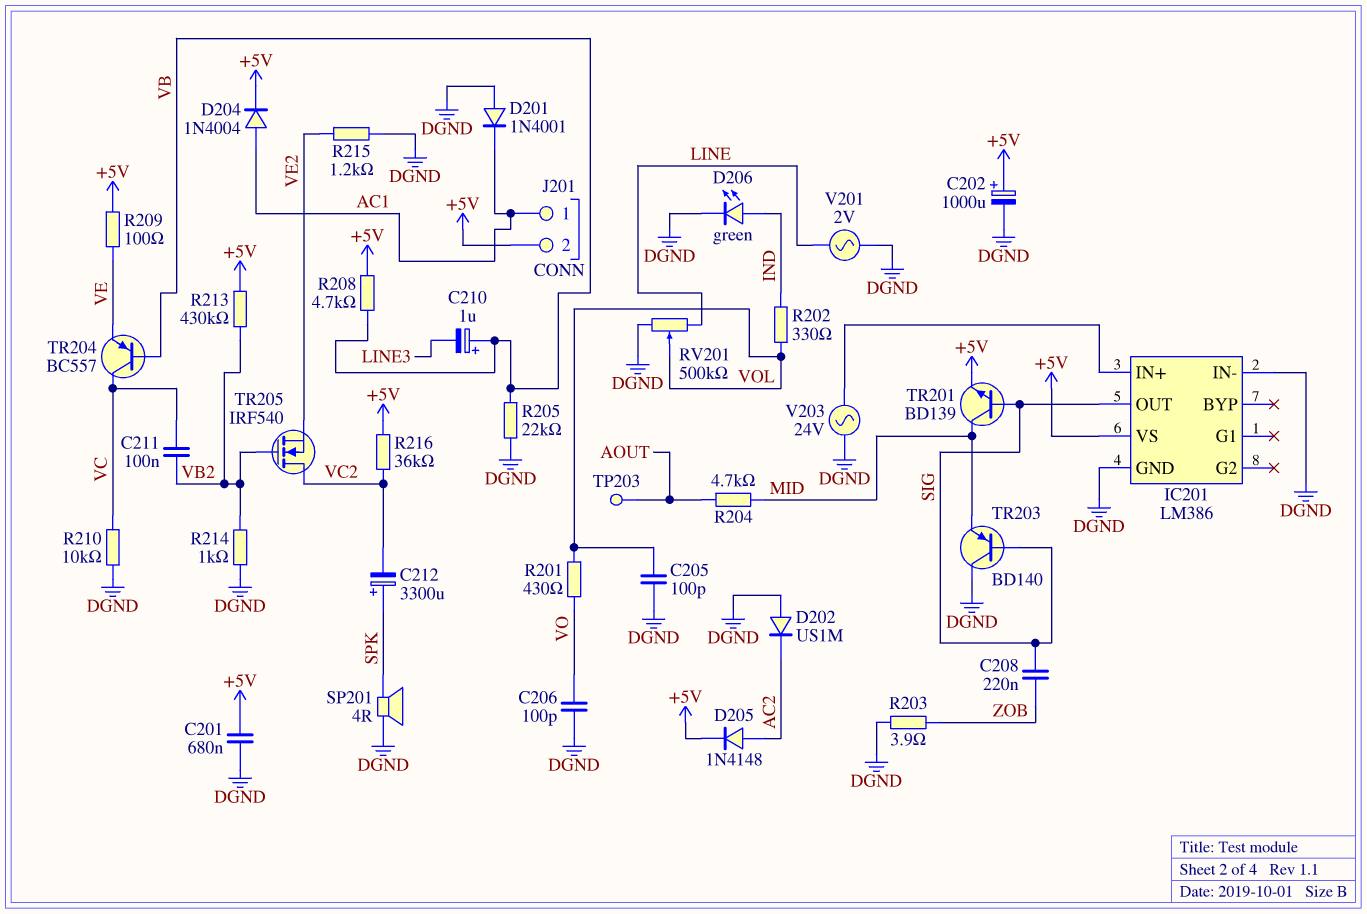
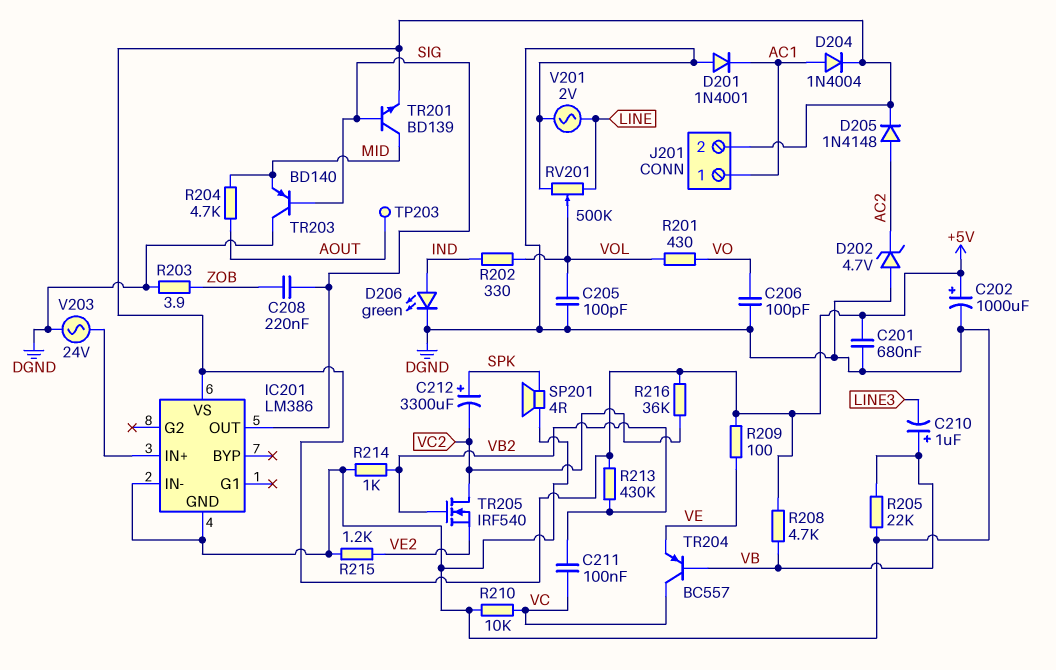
D202: diode US1M (A DGND, K AC2) -> zener 4.7V (A DGND, K AC2)

